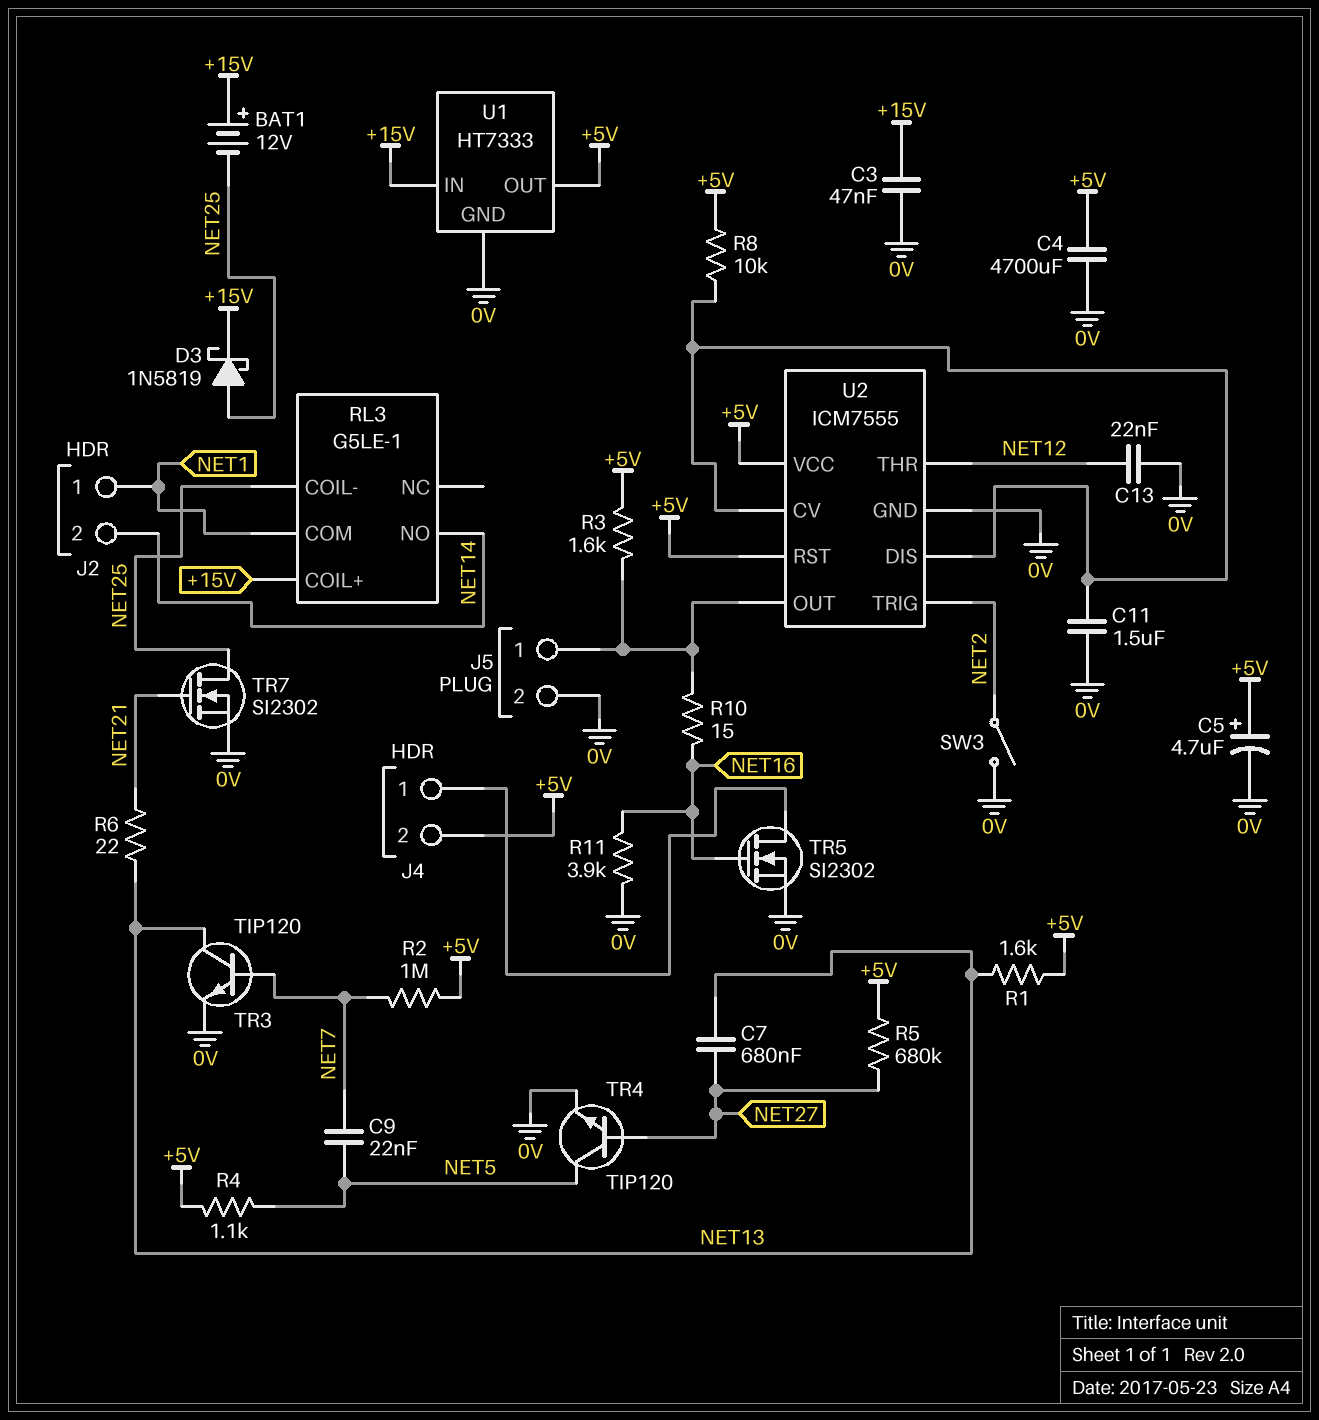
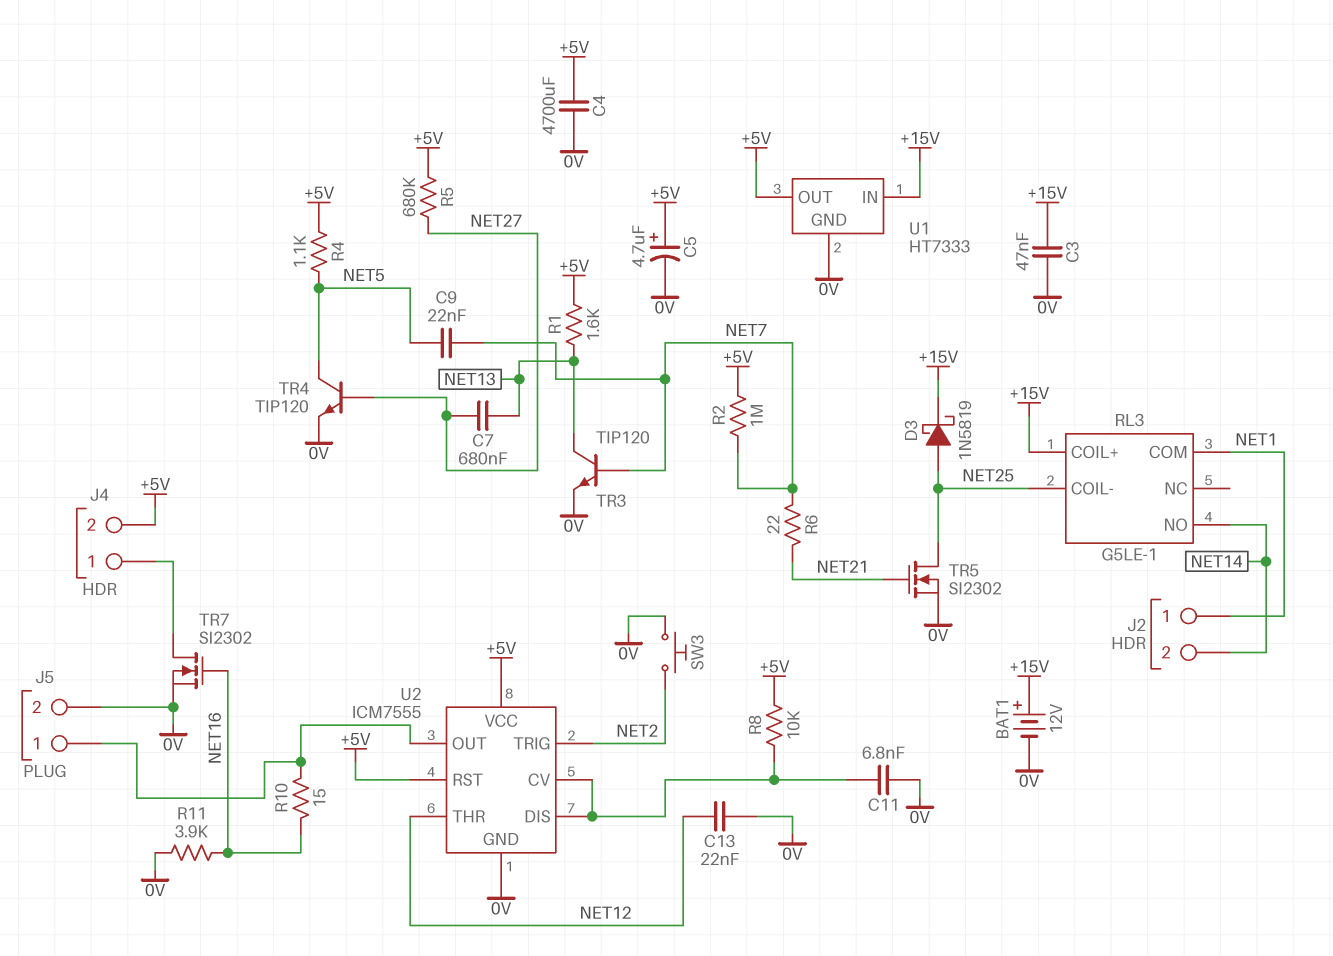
BAT1: 12V (plus +15V, minus NET25) -> 12V (plus +15V, minus 0V)
C11: 1.5uF (0V, U2/CV) -> 6.8nF (0V, U2/CV)
R3: 1.6k (+5V, J5/1) -> none
R6: 22 (NET13, NET21) -> 22 (NET7, NET21)
SW3: switch (0V, NET2) -> button (0V, NET2)
TR5: NMOS SI2302 (G NET16, D J4/1, S 0V) -> NMOS SI2302 (G NET21, D NET25, S 0V)
TR7: NMOS SI2302 (G NET21, D NET25, S 0V) -> NMOS SI2302 (G NET16, D J4/1, S 0V)

